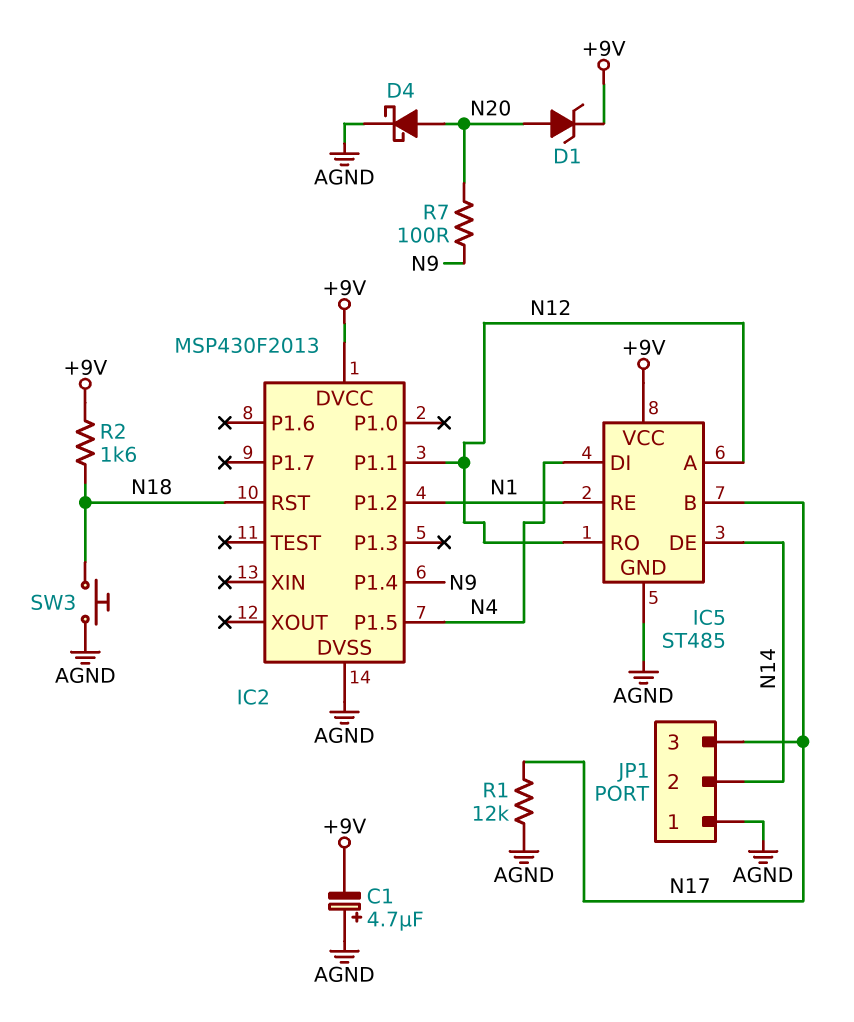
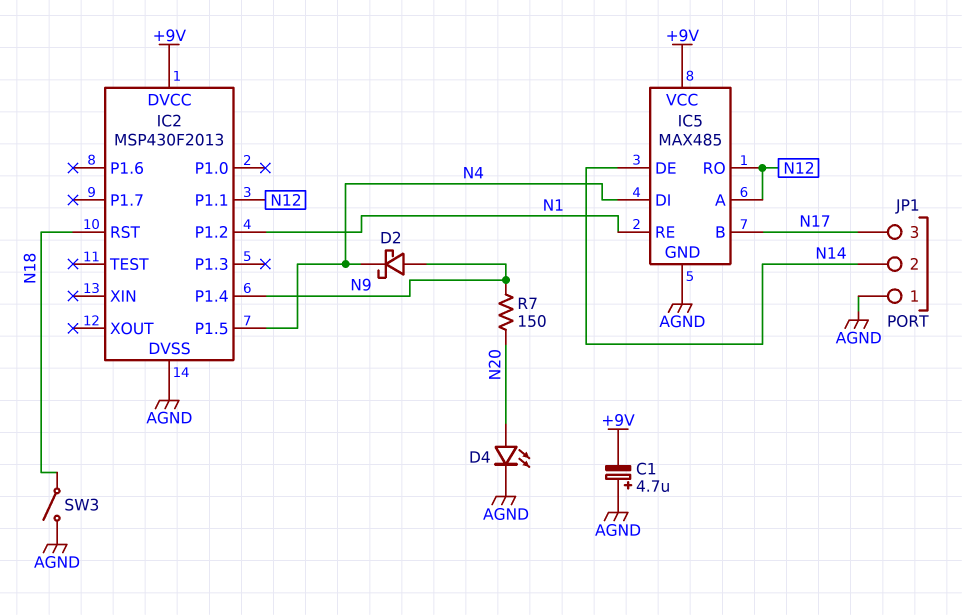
D1: zener (A N20, K +9V) -> none
D2: none -> schottky (A N9, K N4)
D4: schottky (A N20, K AGND) -> LED (A N20, K AGND)
IC5: ST485 -> MAX485
R1: 12k (AGND, N17) -> none
R2: 1.6k (+9V, N18) -> none
R7: 100 (N9, N20) -> 150 (N9, N20)
SW3: button (AGND, N18) -> switch (AGND, N18)

